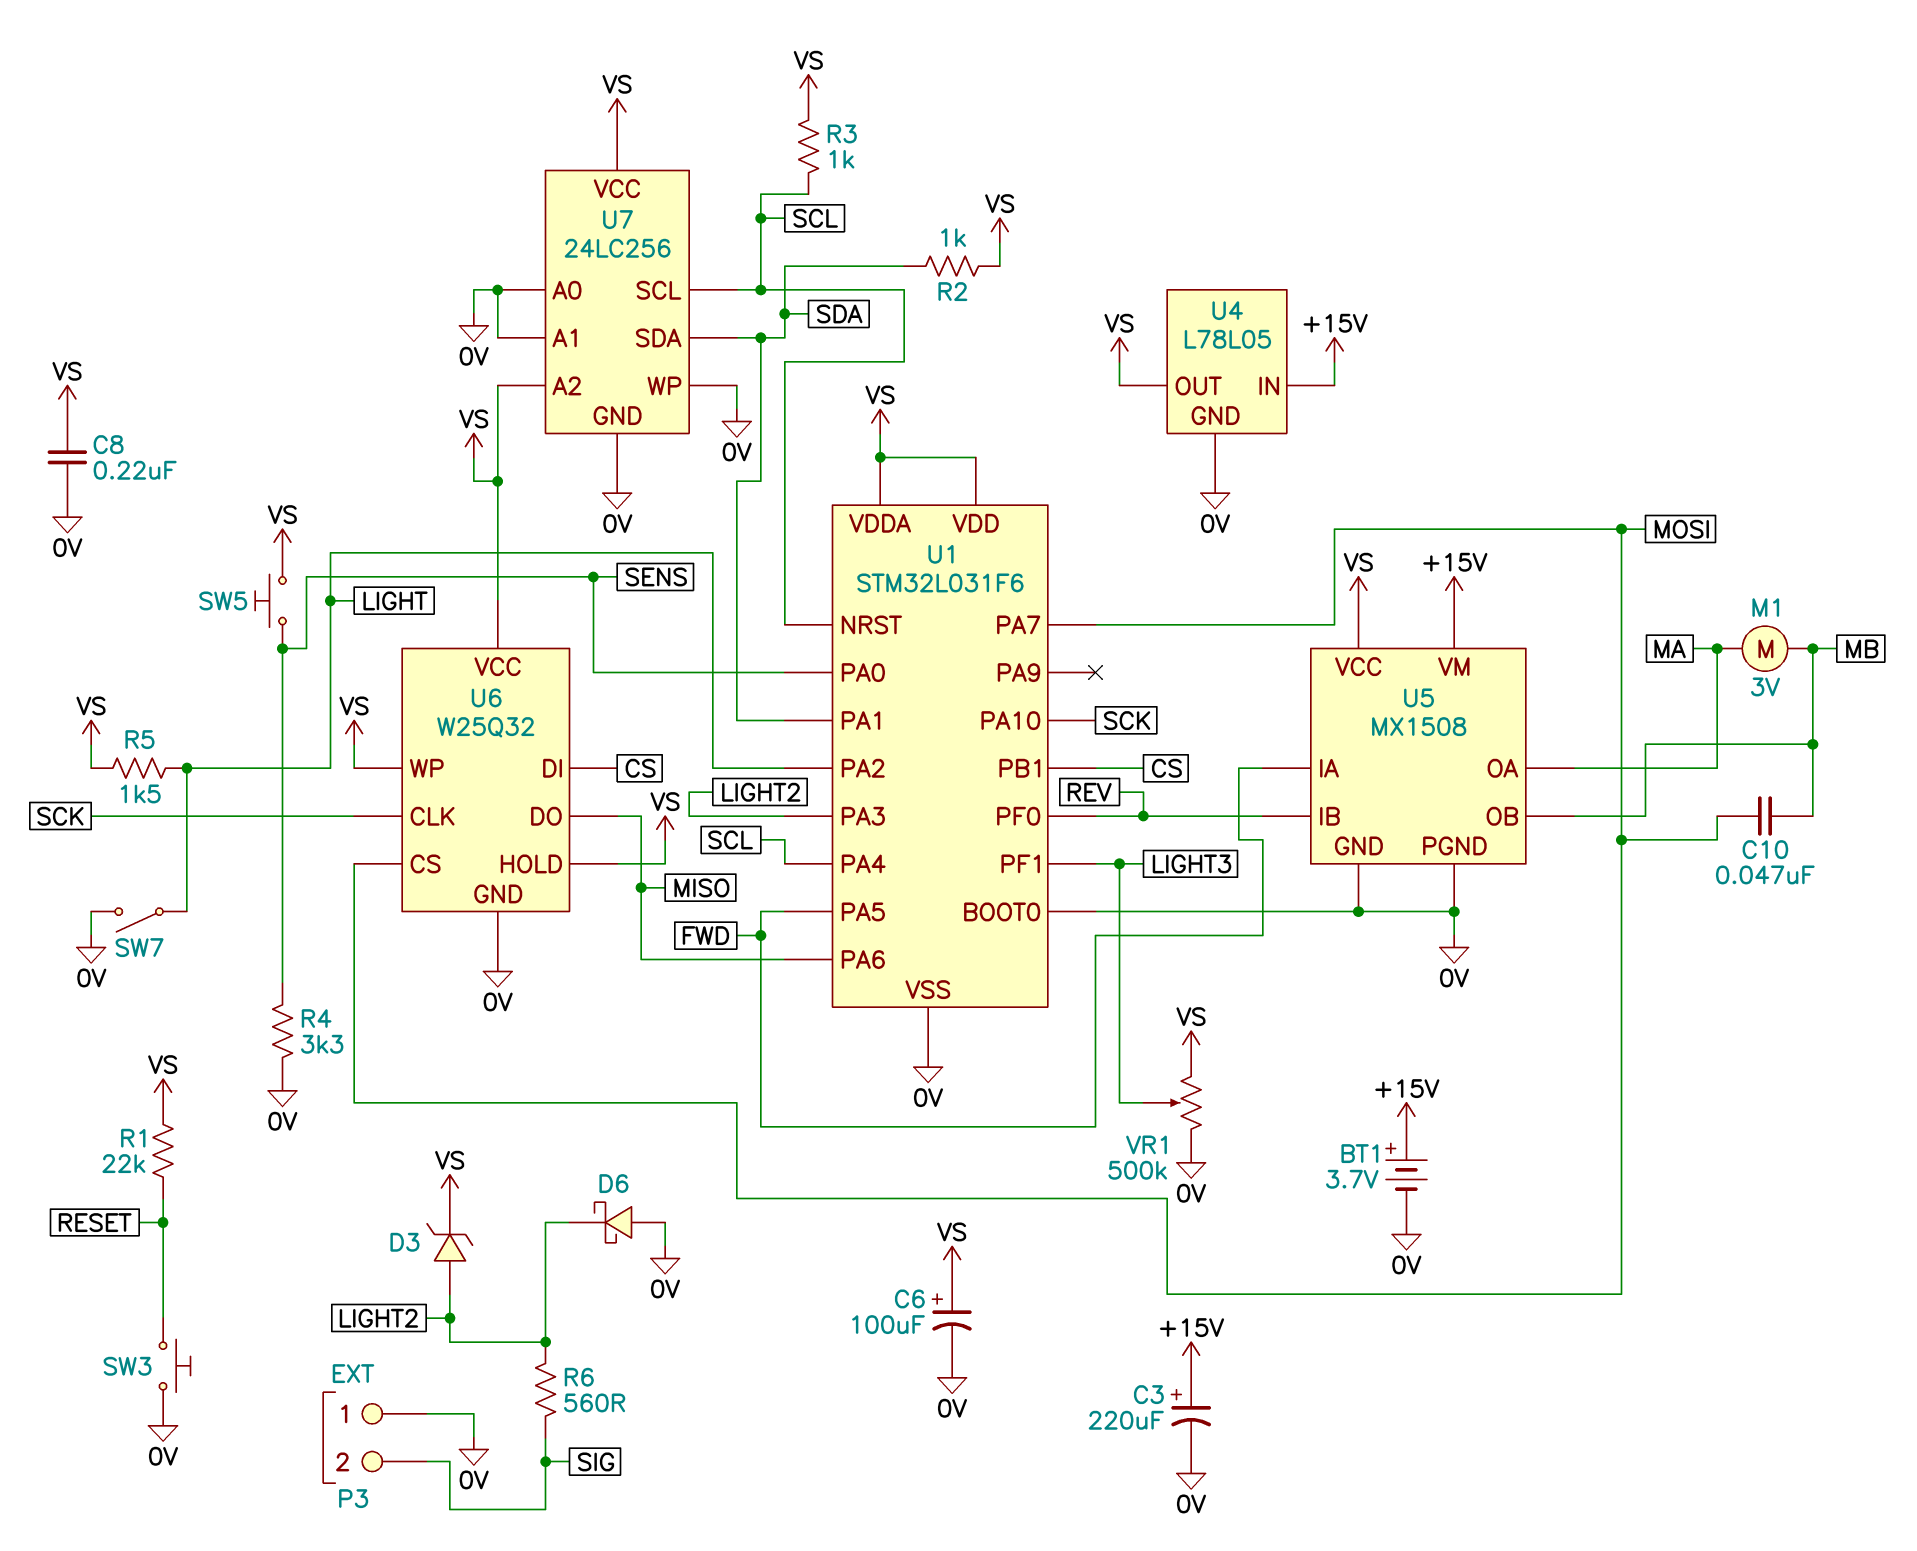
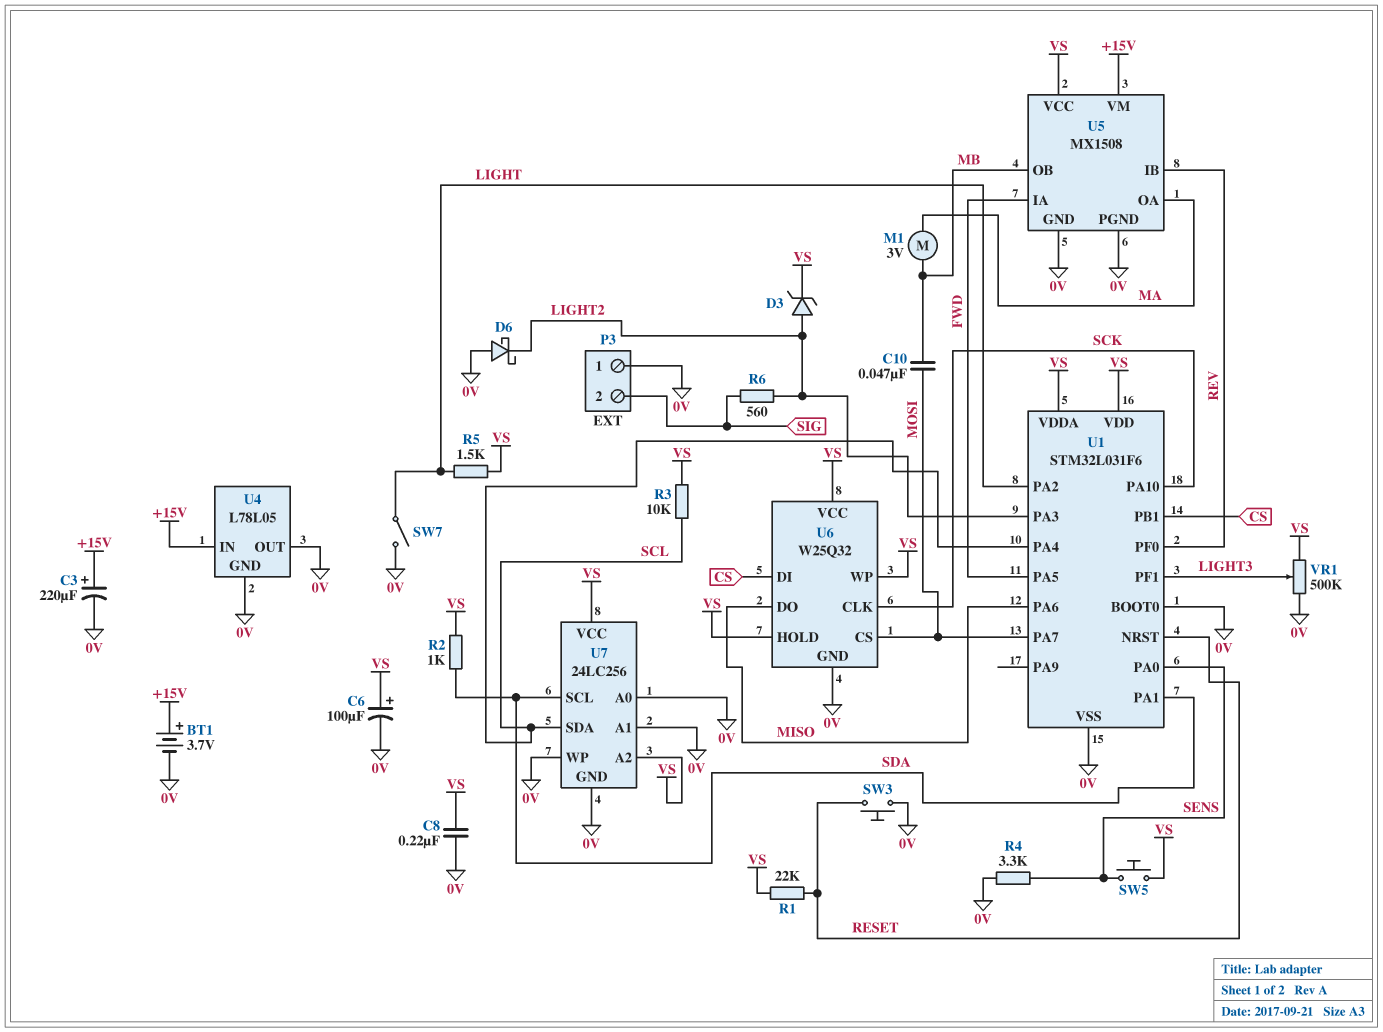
R3: 1k (SCL, VS) -> 10k (SCL, VS)
U1 pin NRST: SCL -> RESET
U4 pin OUT: VS -> 0V
U7 pin SCL: SCL -> SDA
U7 pin SDA: SDA -> SCL

